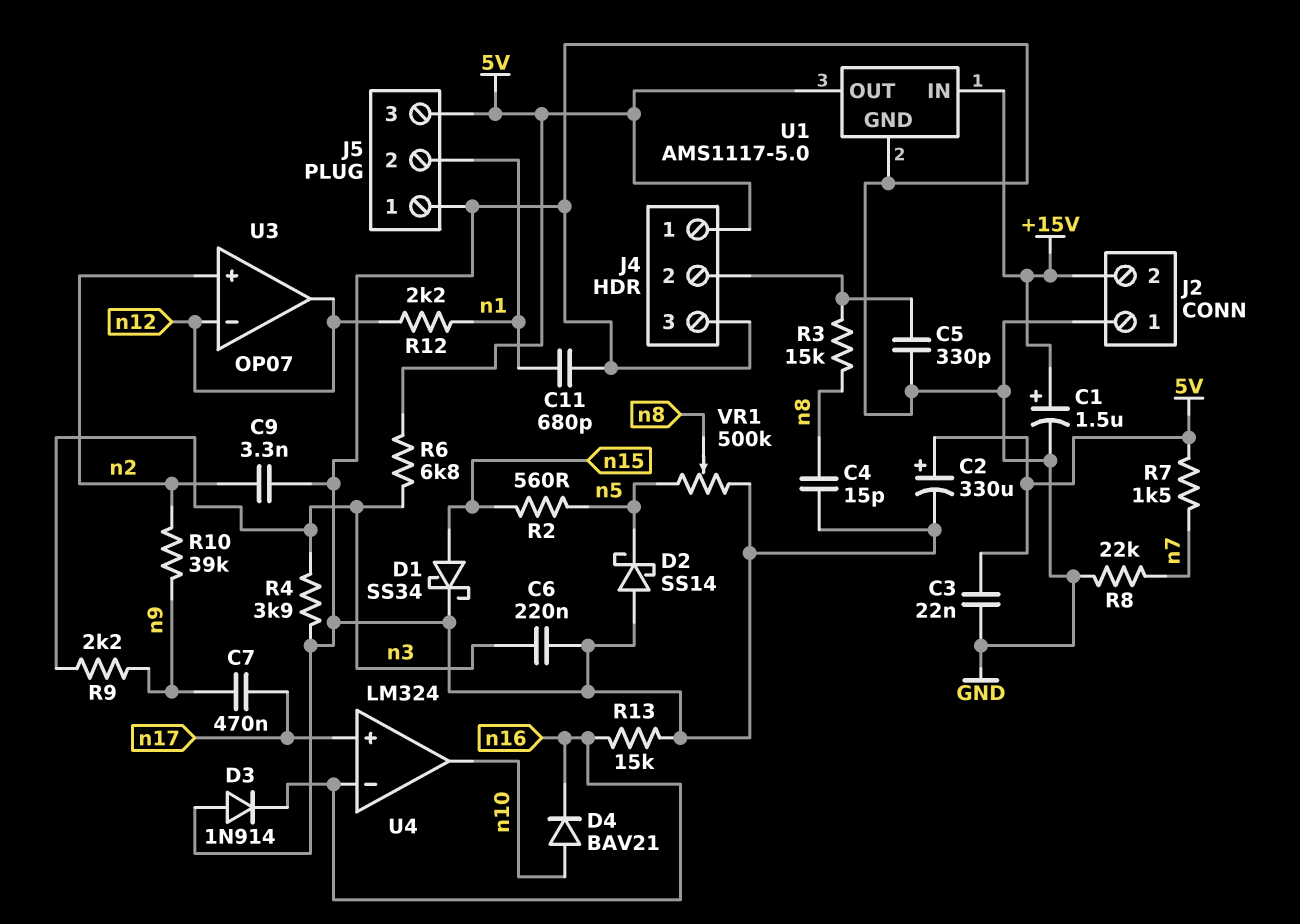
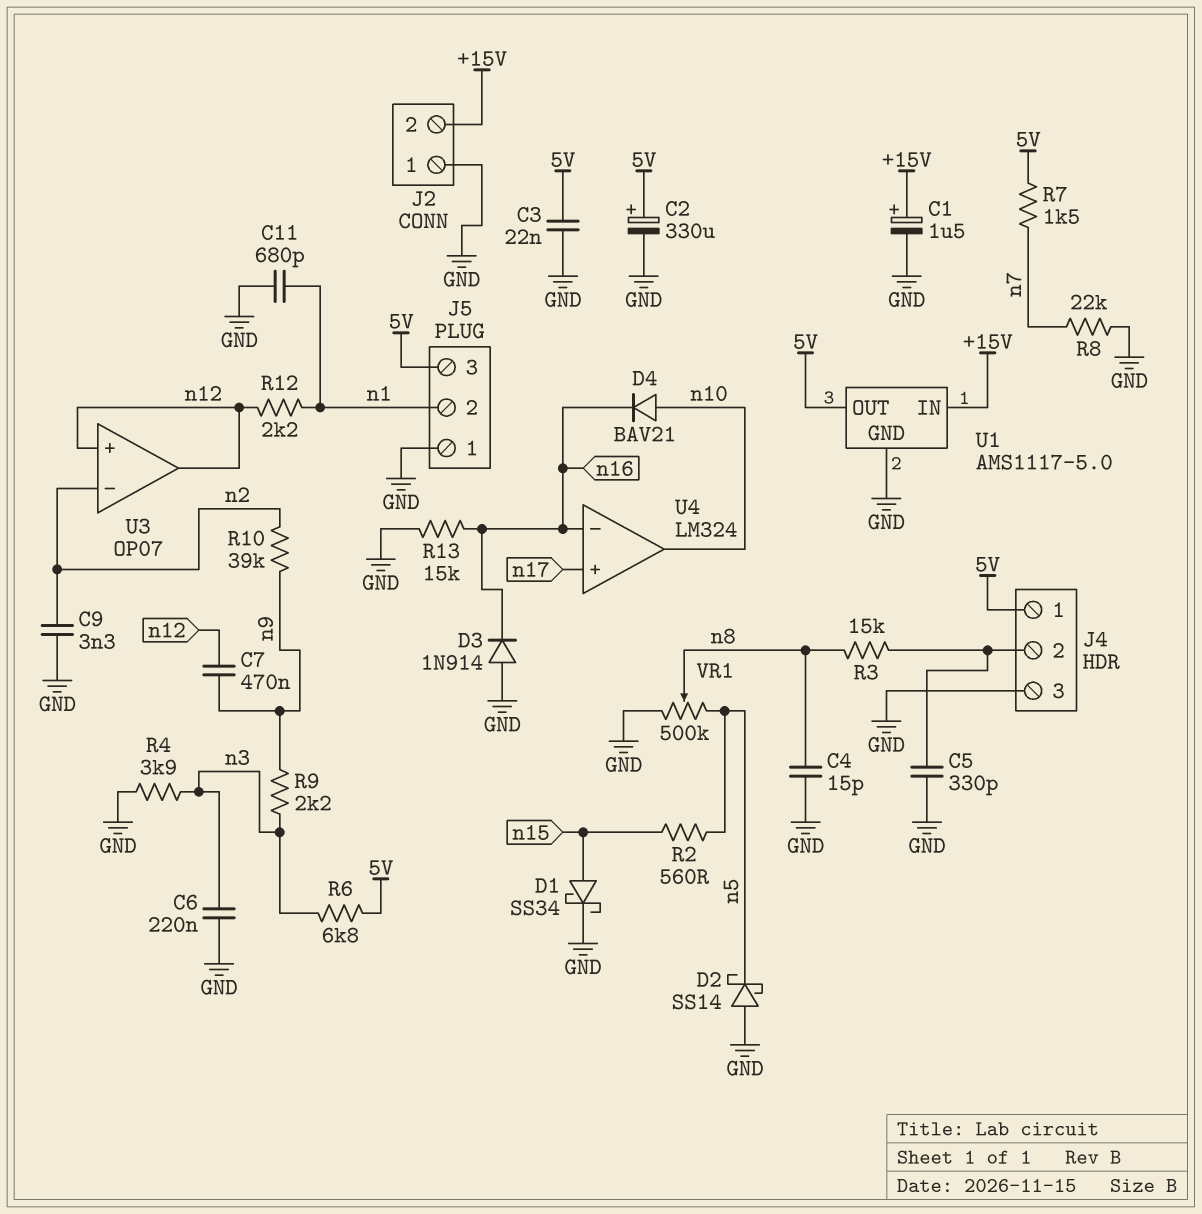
C7: 470nF (n9, n17) -> 470nF (n9, n12)
U3 pin in+: n2 -> n12
U3 pin in-: n12 -> n2

